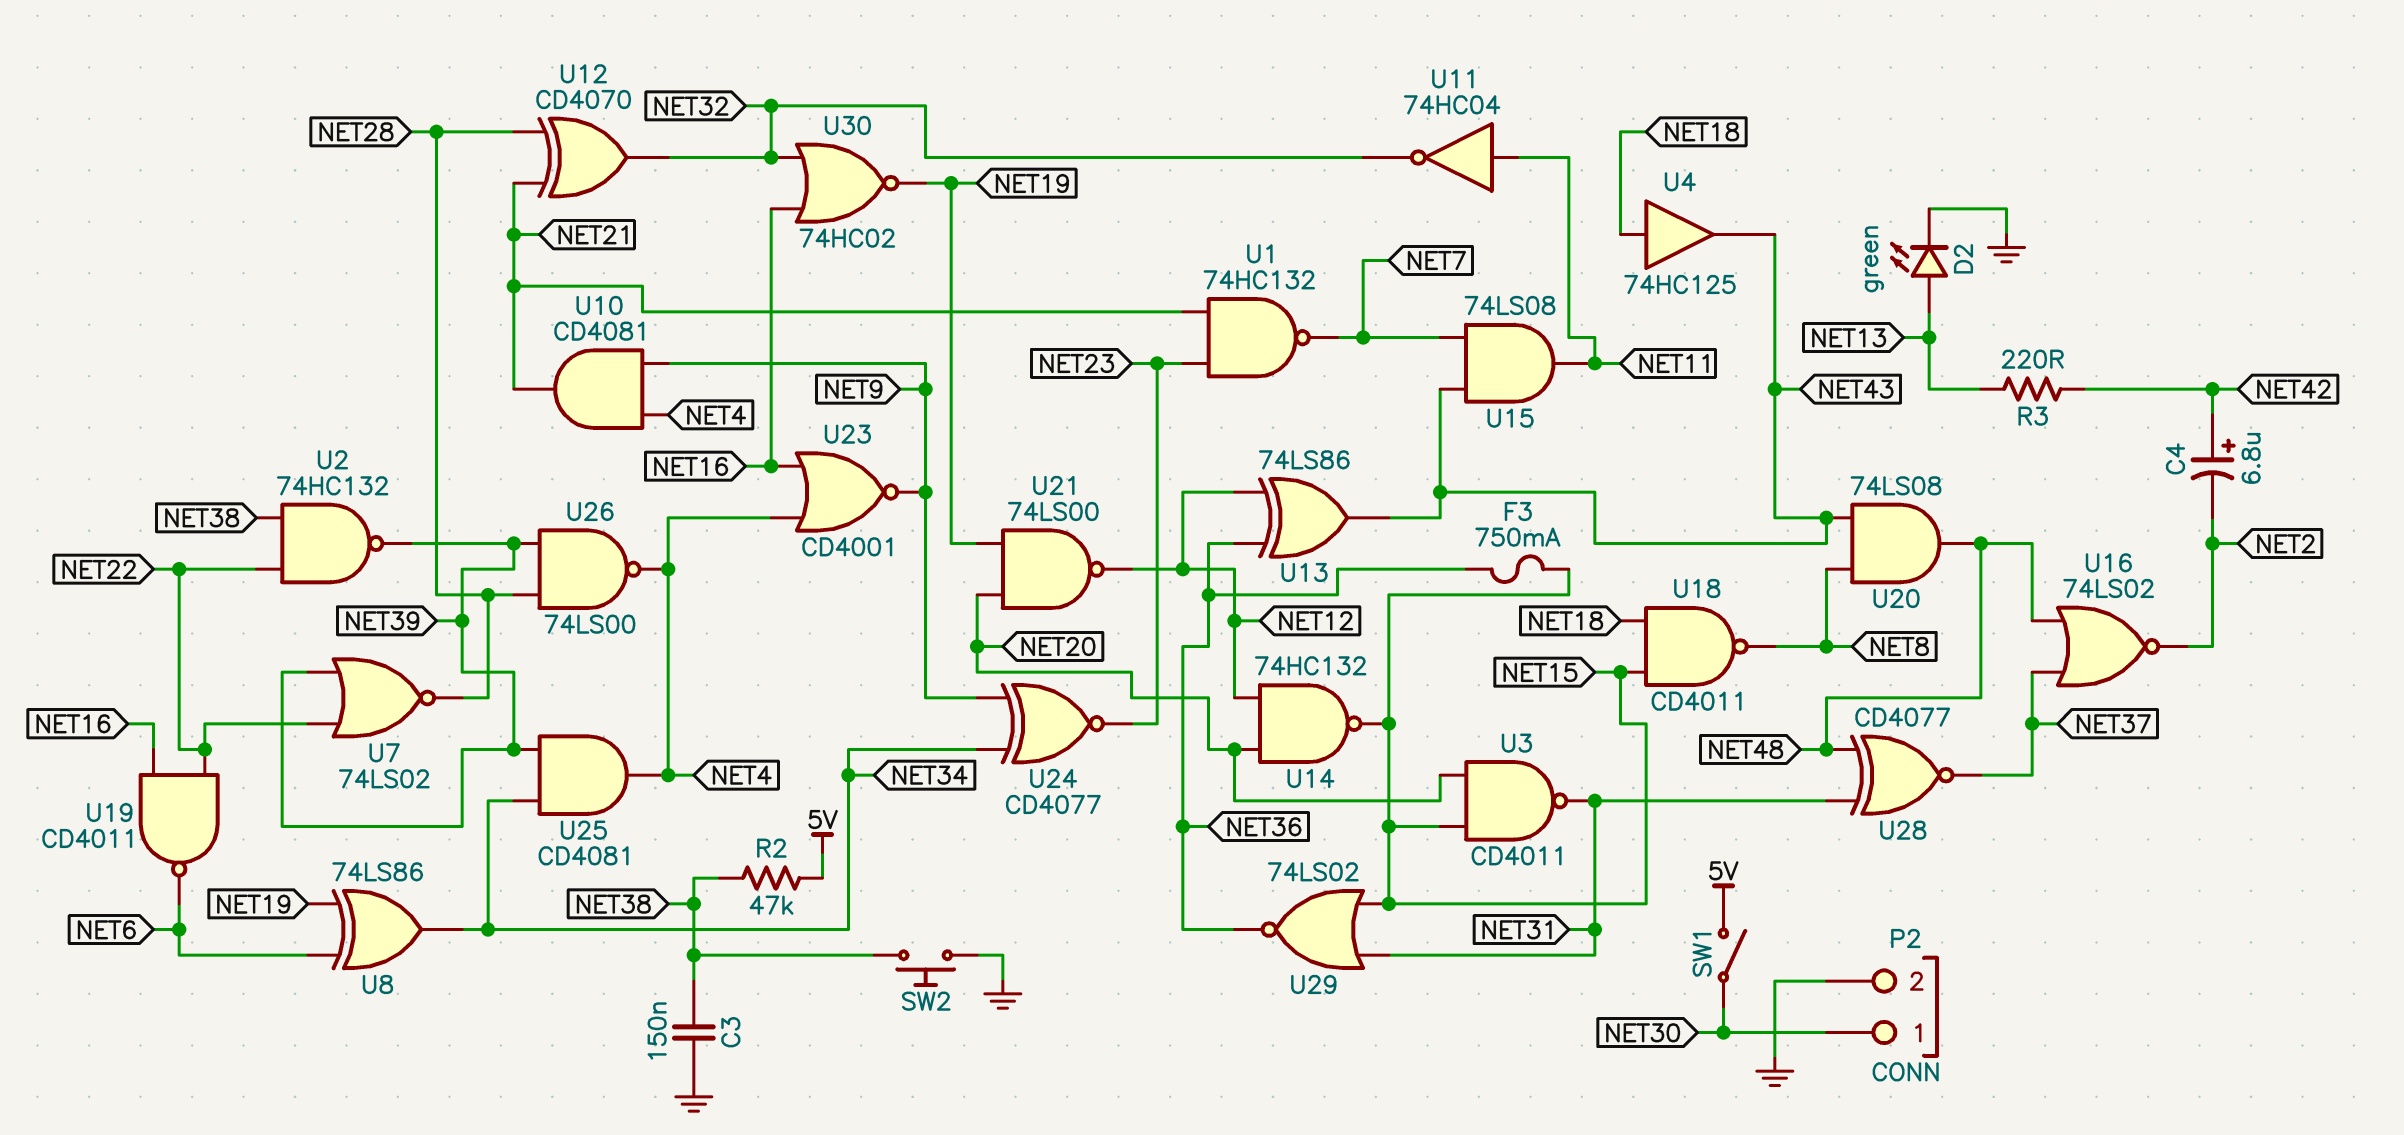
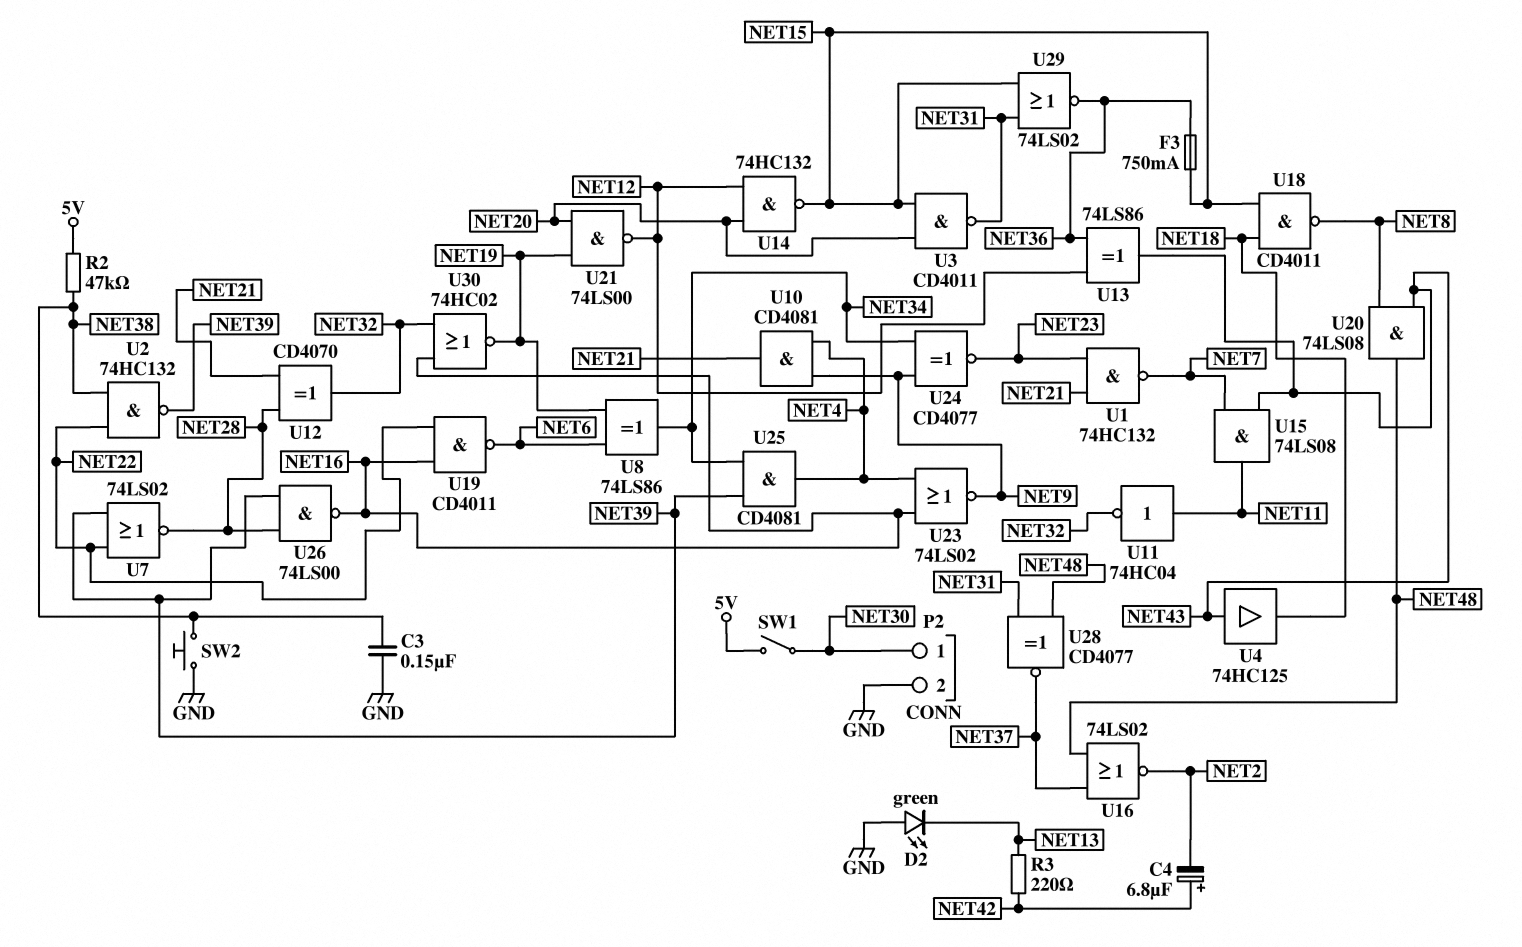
D2: LED green (A NET13, K GND) -> LED green (A GND, K NET13)
U4: buffer 74HC125 (in NET18, out NET43) -> buffer 74HC125 (in NET43, out NET18)
U23: NOR CD4001 (in NET4, in NET16, out NET9) -> NOR 74LS02 (in NET4, in NET16, out NET9)
U26: NAND 74LS00 (in NET28, in NET39, out NET4) -> NAND 74LS00 (in NET28, in NET39, out NET16)

